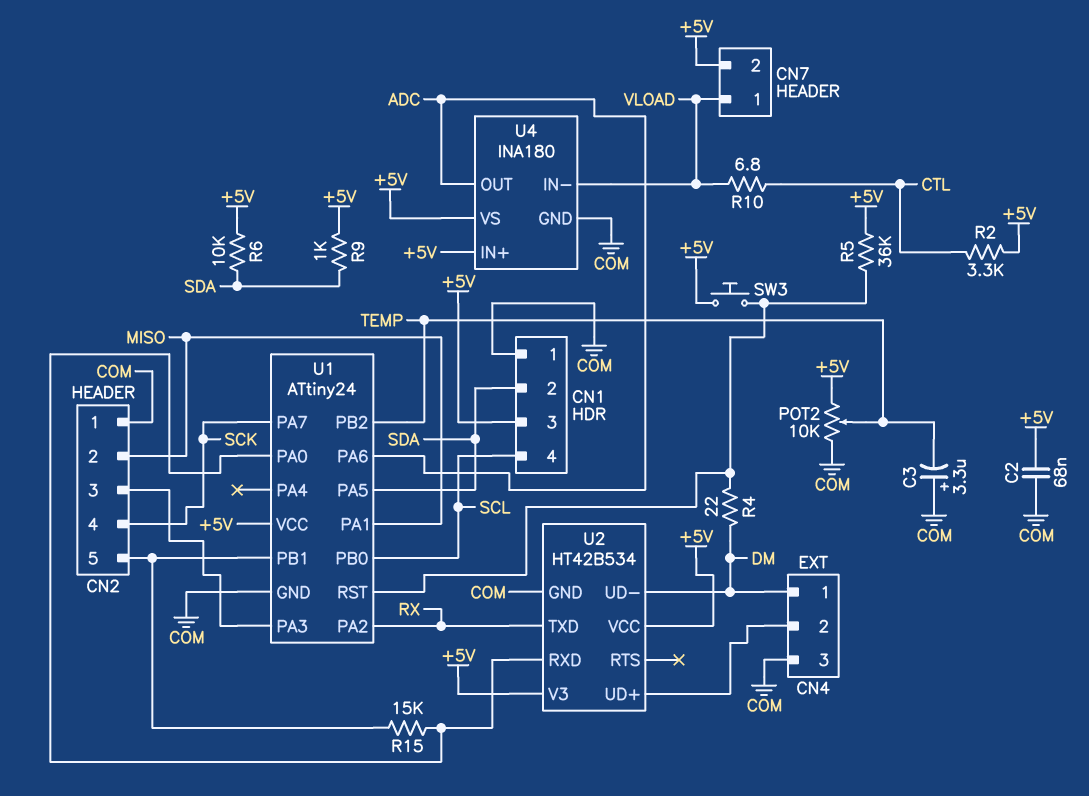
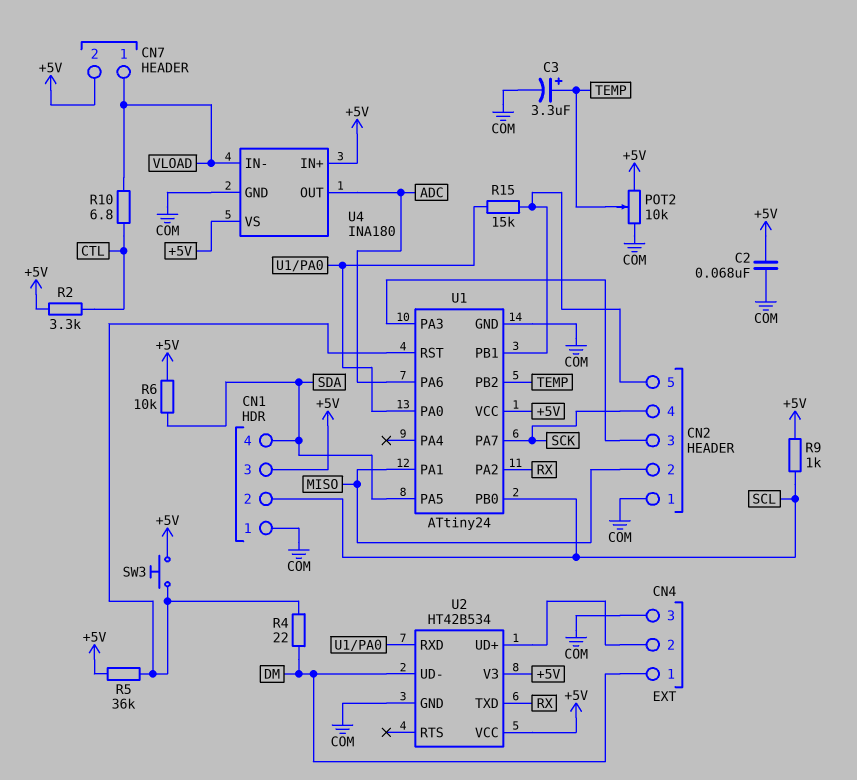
C3: 3.3uF (plus COM, minus TEMP) -> 3.3uF (plus TEMP, minus COM)
CN1 pin 2: SDA -> SCL
CN1 pin 4: SCL -> SDA
R9: 1k (+5V, SDA) -> 1k (+5V, SCL)

